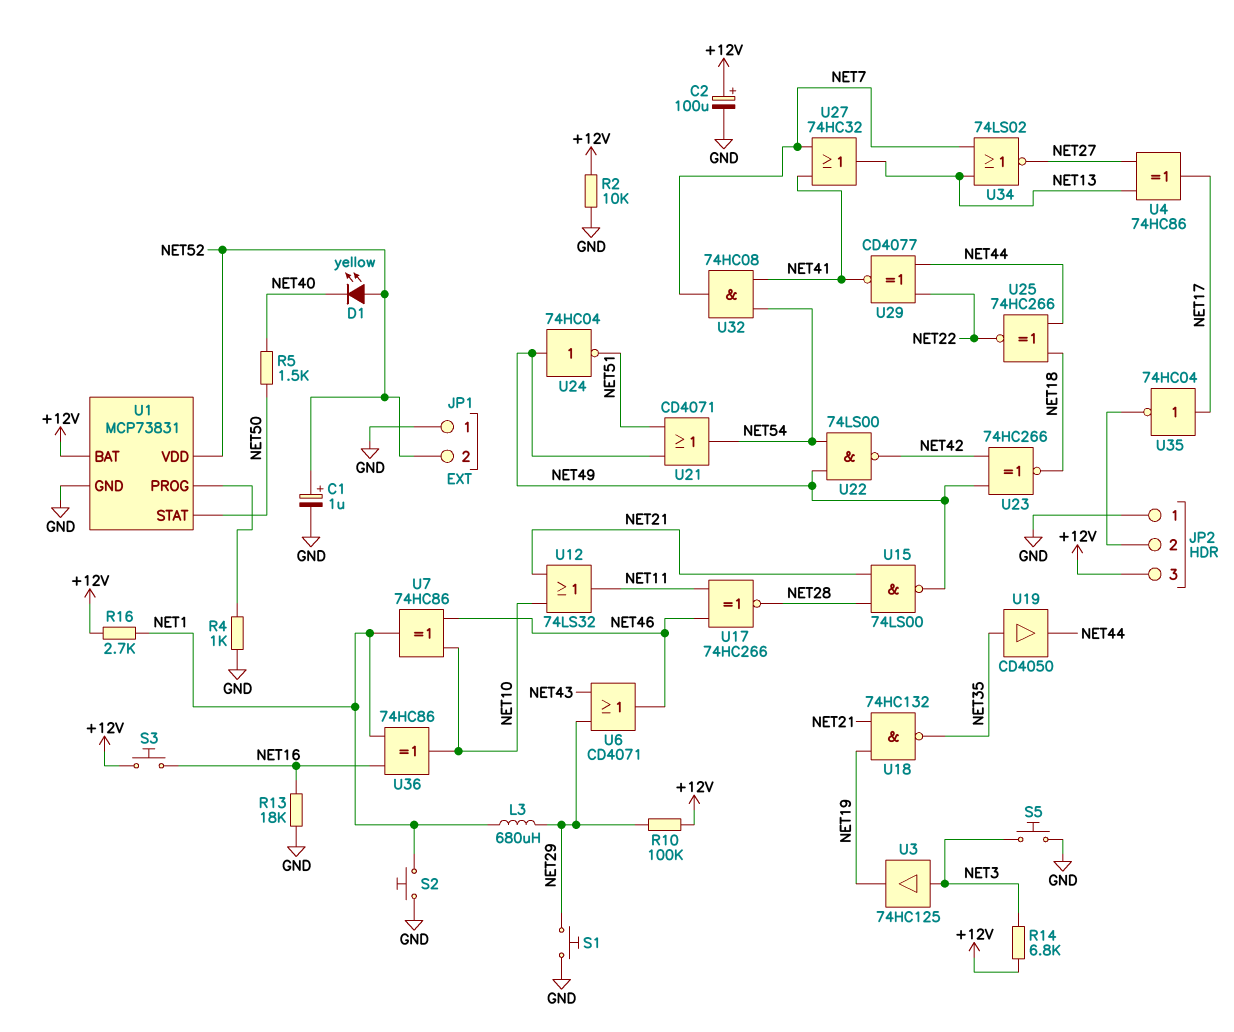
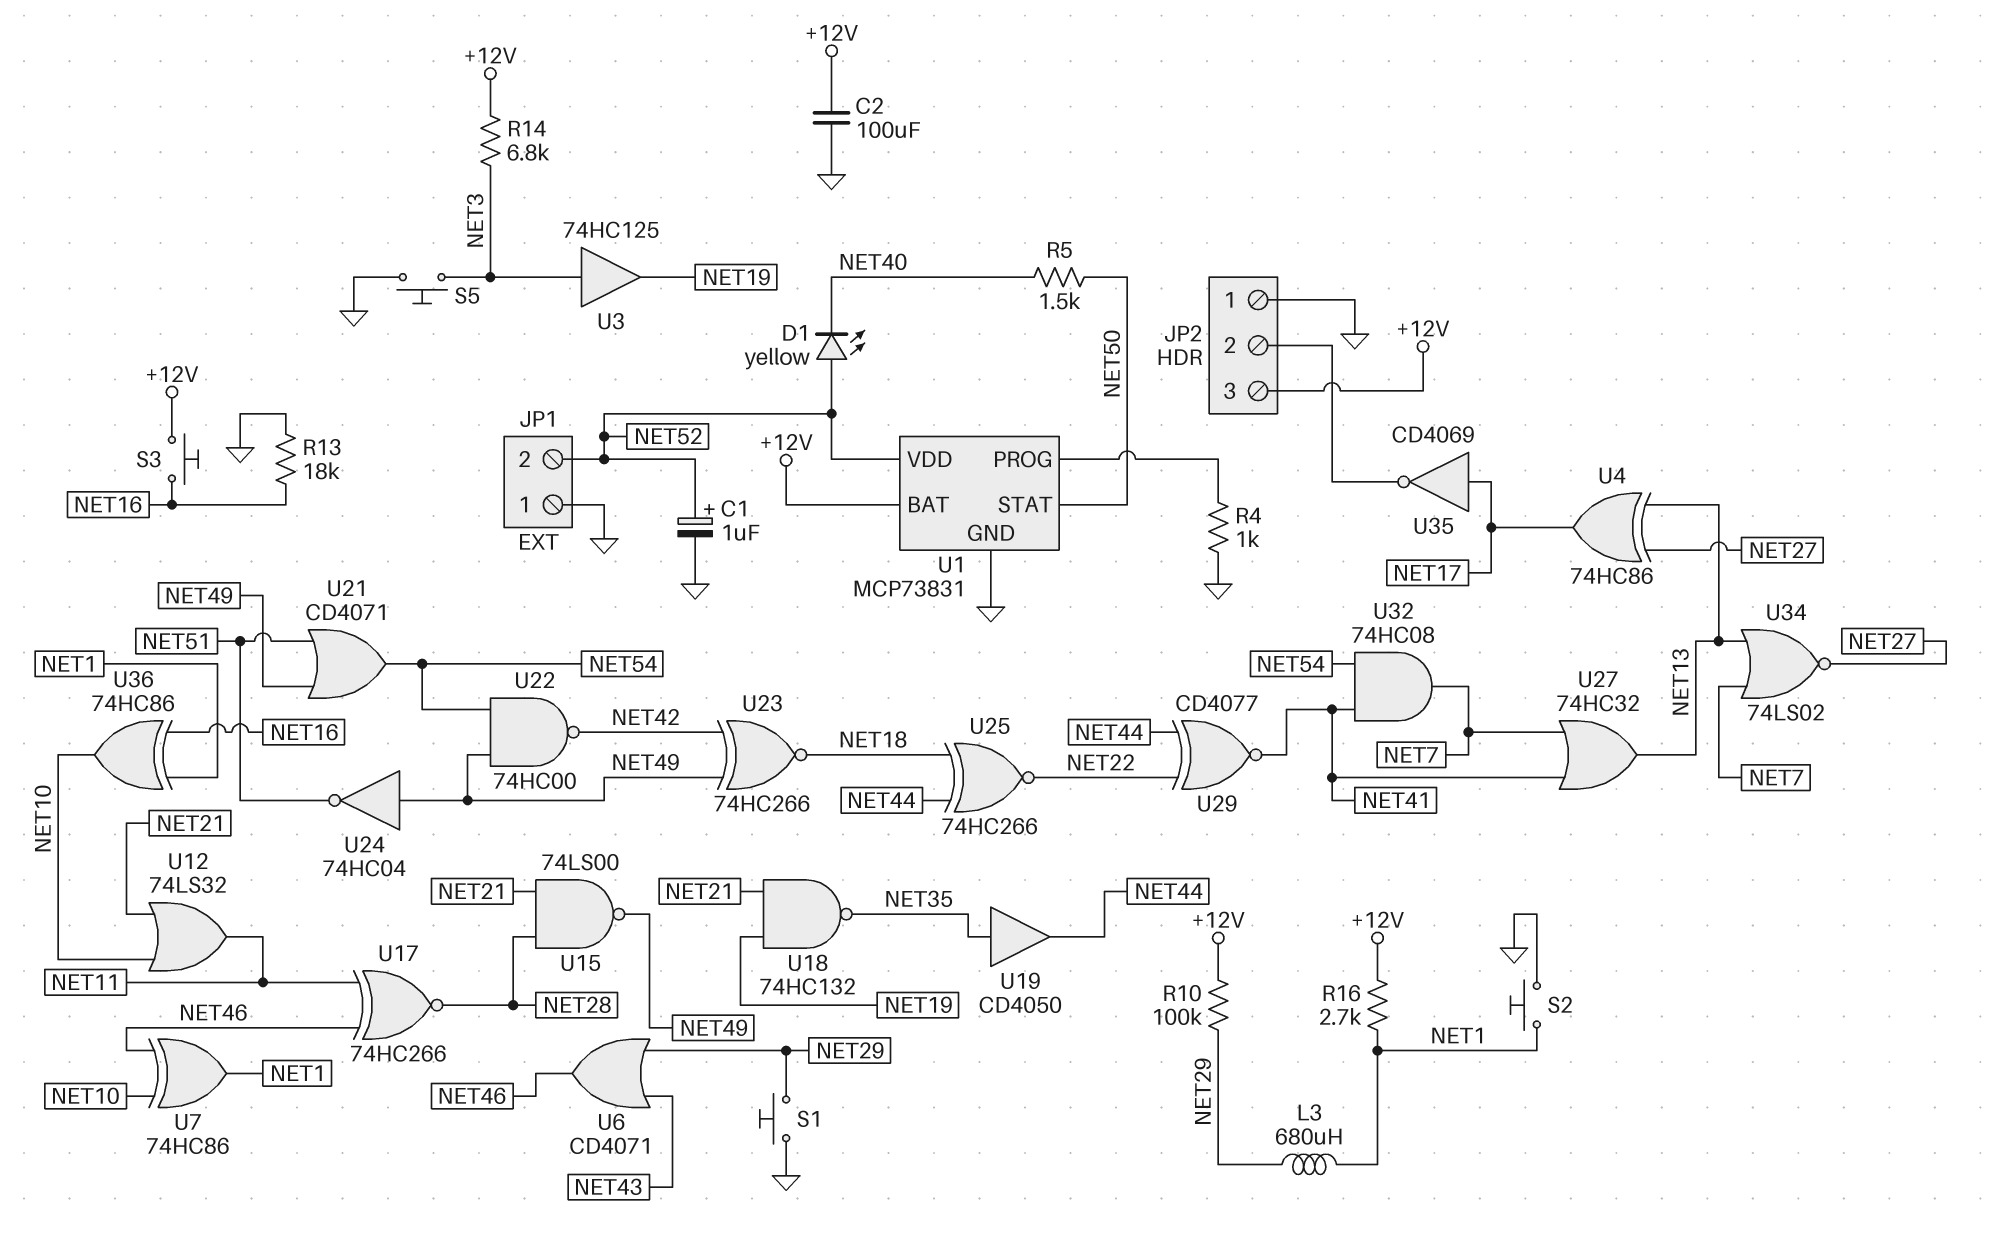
C2: 100uF (plus +12V, minus GND) -> 100uF (+12V, GND)
R2: 10k (+12V, GND) -> none
U22: NAND 74LS00 (in NET49, in NET54, out NET42) -> NAND 74HC00 (in NET49, in NET54, out NET42)
U35: NOT 74HC04 (in NET17, out JP2/2) -> NOT CD4069 (in NET17, out JP2/2)

